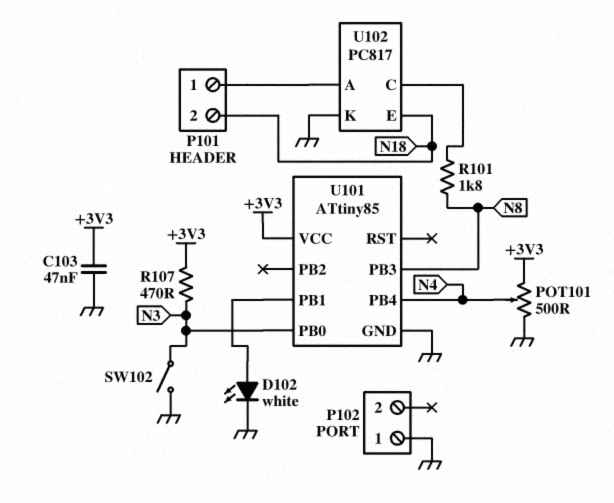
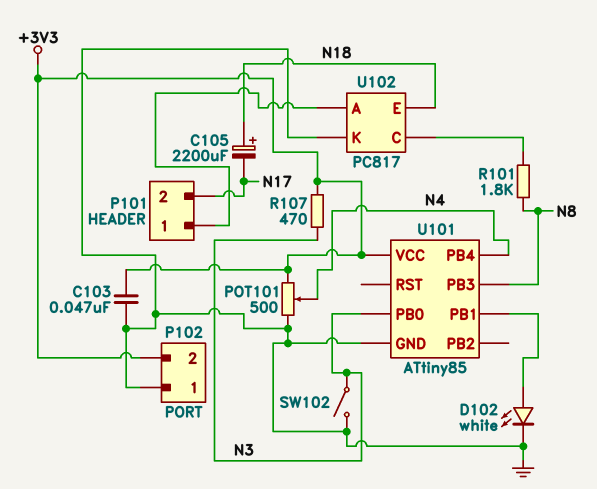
C105: none -> 2200uF (plus N18, minus N17)
P101 pin 2: N18 -> N17
P102 pin 2: none -> +3V3

